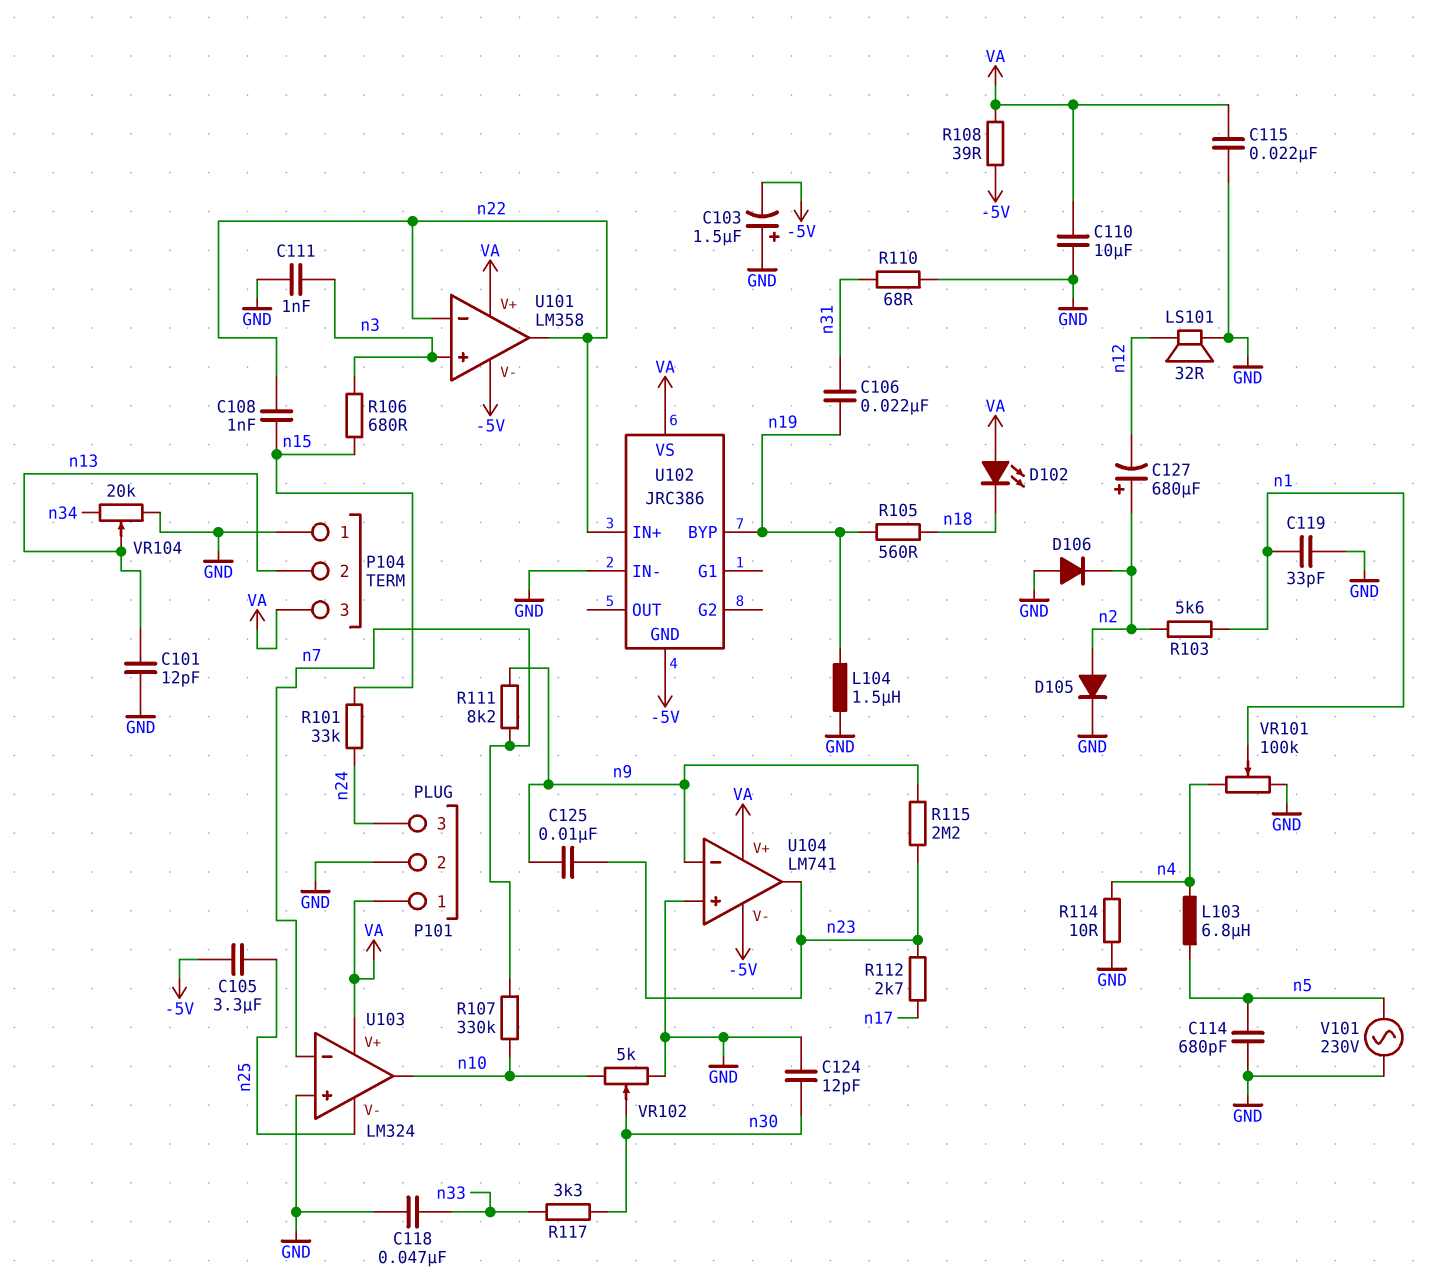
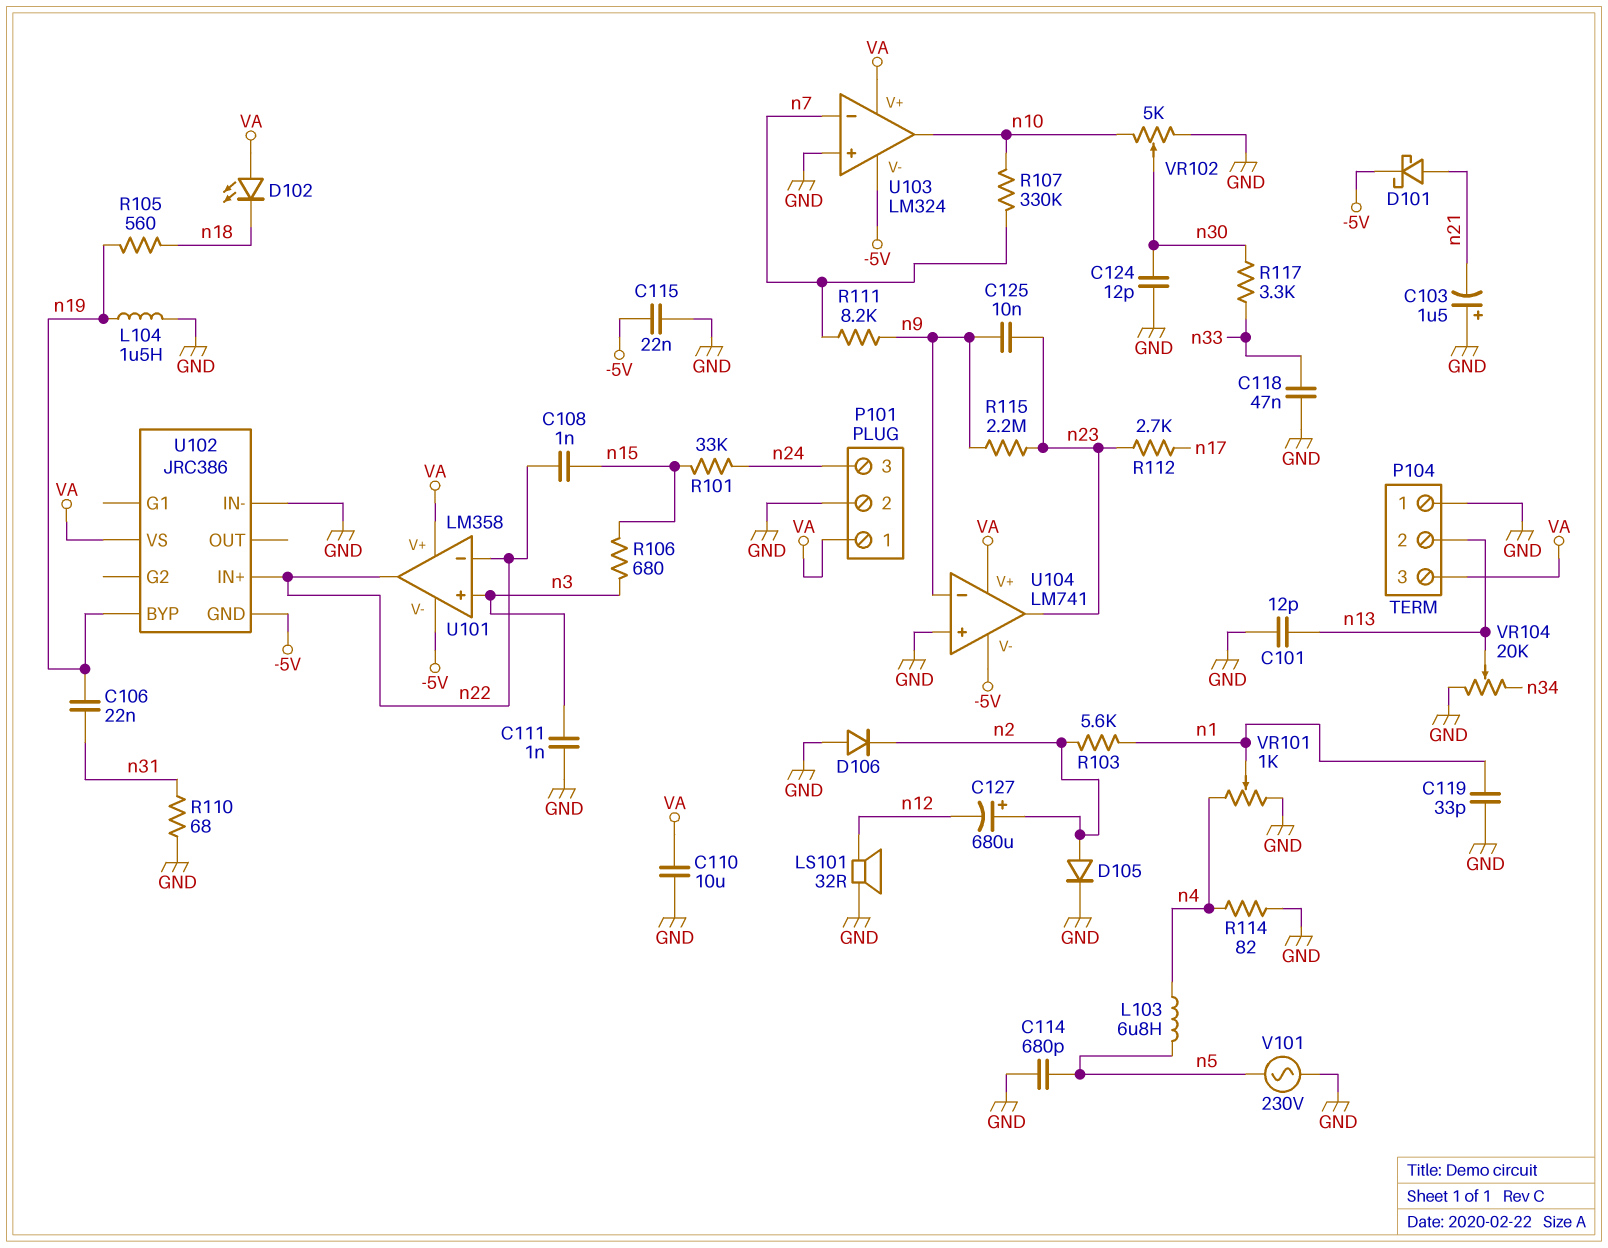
C103: 1.5uF (plus GND, minus -5V) -> 1.5uF (plus GND, minus n21)
C105: 3.3uF (-5V, n25) -> none
C115: 22nF (GND, VA) -> 22nF (-5V, GND)
D101: none -> schottky (A n21, K -5V)
R108: 39 (-5V, VA) -> none
R114: 10 (GND, n4) -> 82 (GND, n4)
U103 pin V-: n25 -> -5V
VR101: 100k (GND, n4, wiper n1) -> 1k (GND, n4, wiper n1)

